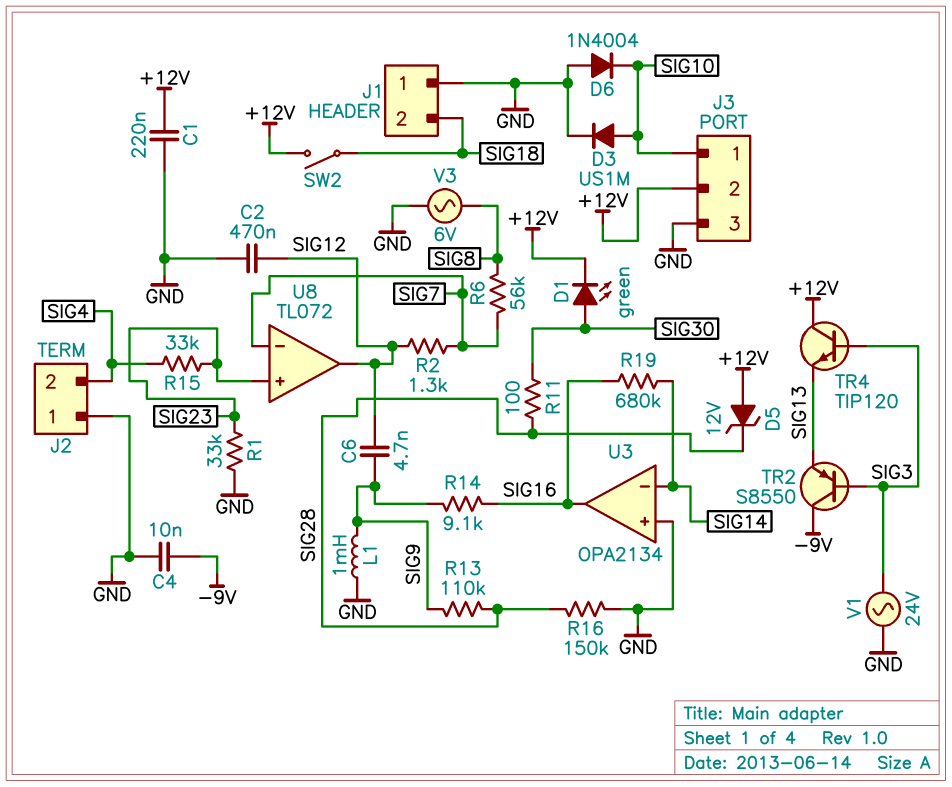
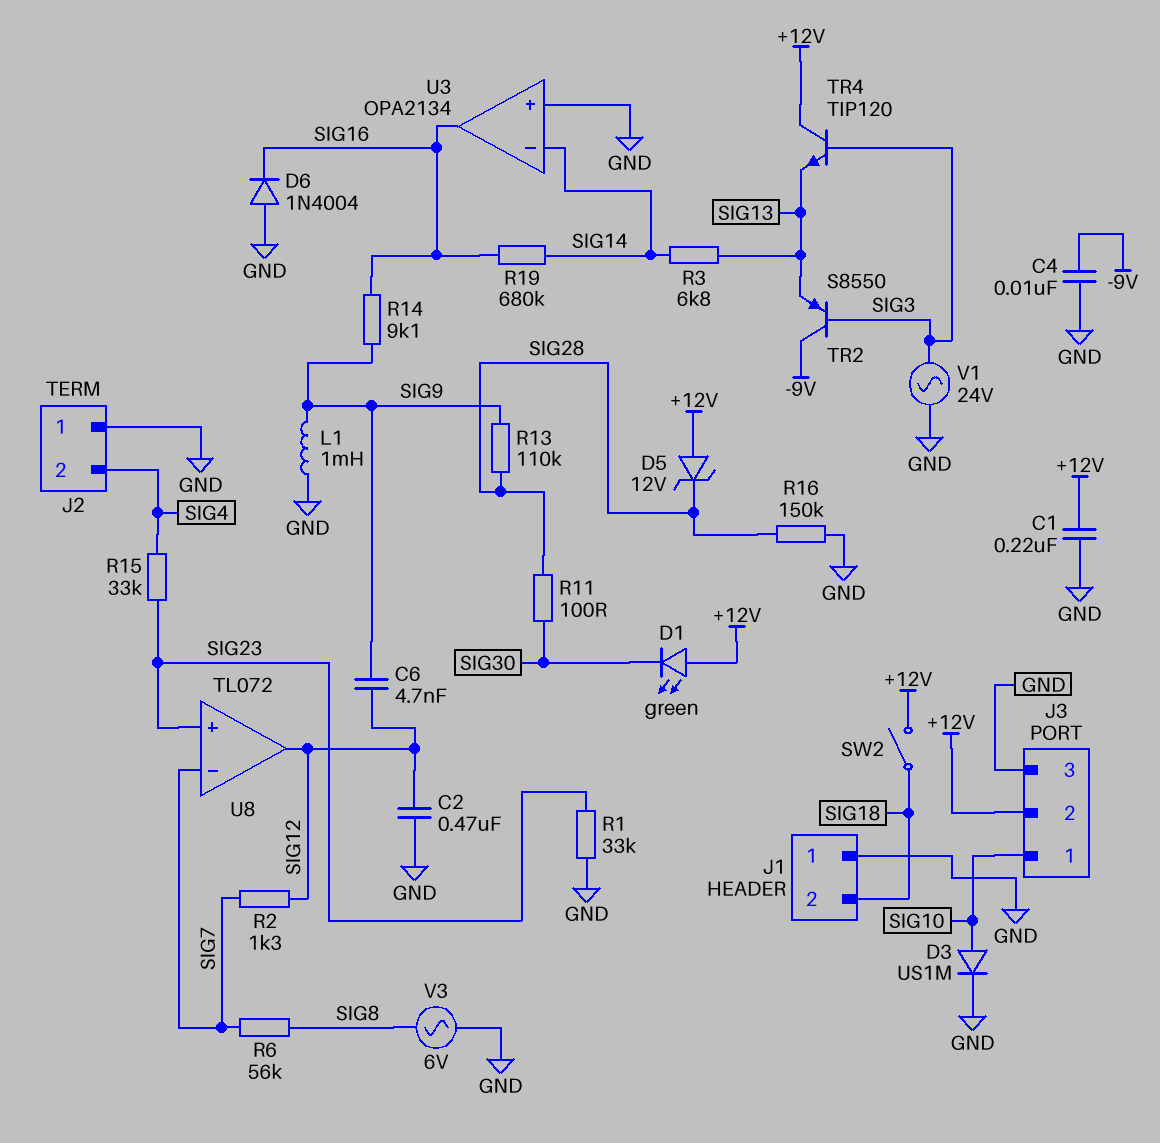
D1: LED green (A SIG30, K +12V) -> LED green (A +12V, K SIG30)
D6: diode 1N4004 (A GND, K SIG10) -> diode 1N4004 (A GND, K SIG16)
R3: none -> 6.8k (SIG13, SIG14)

